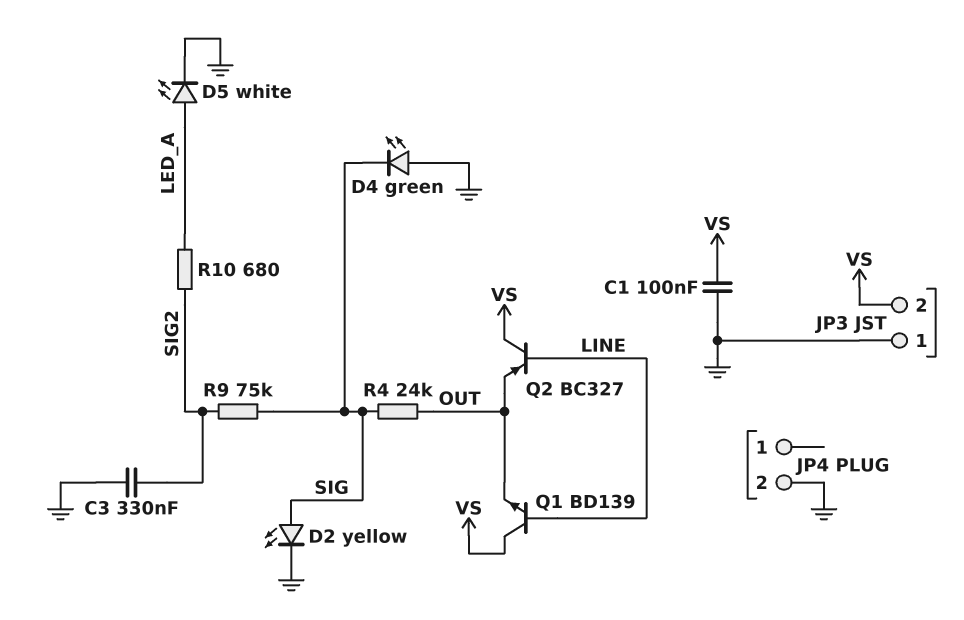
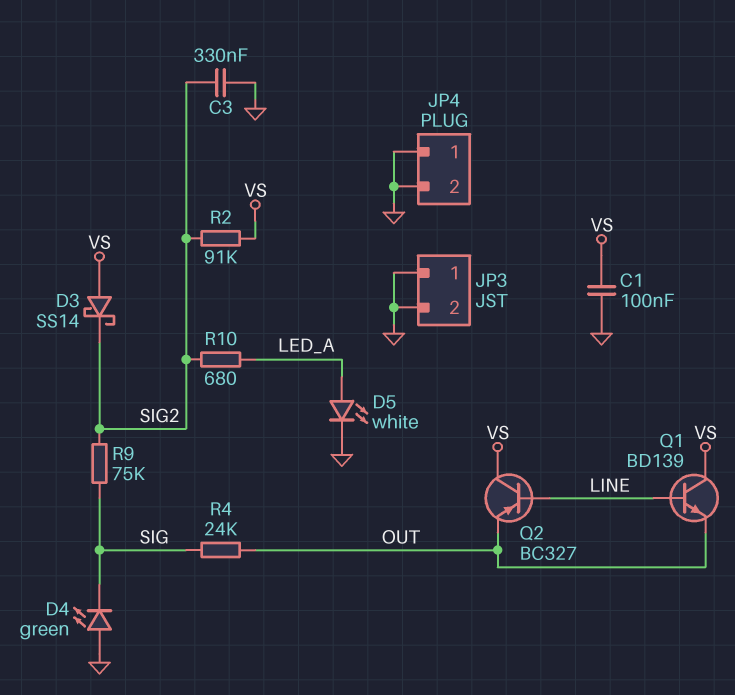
D2: LED yellow (A SIG, K GND) -> none
D3: none -> schottky SS14 (A VS, K SIG2)
JP3 pin 2: VS -> GND
JP4 pin 1: none -> GND
R2: none -> 91k (SIG2, VS)

